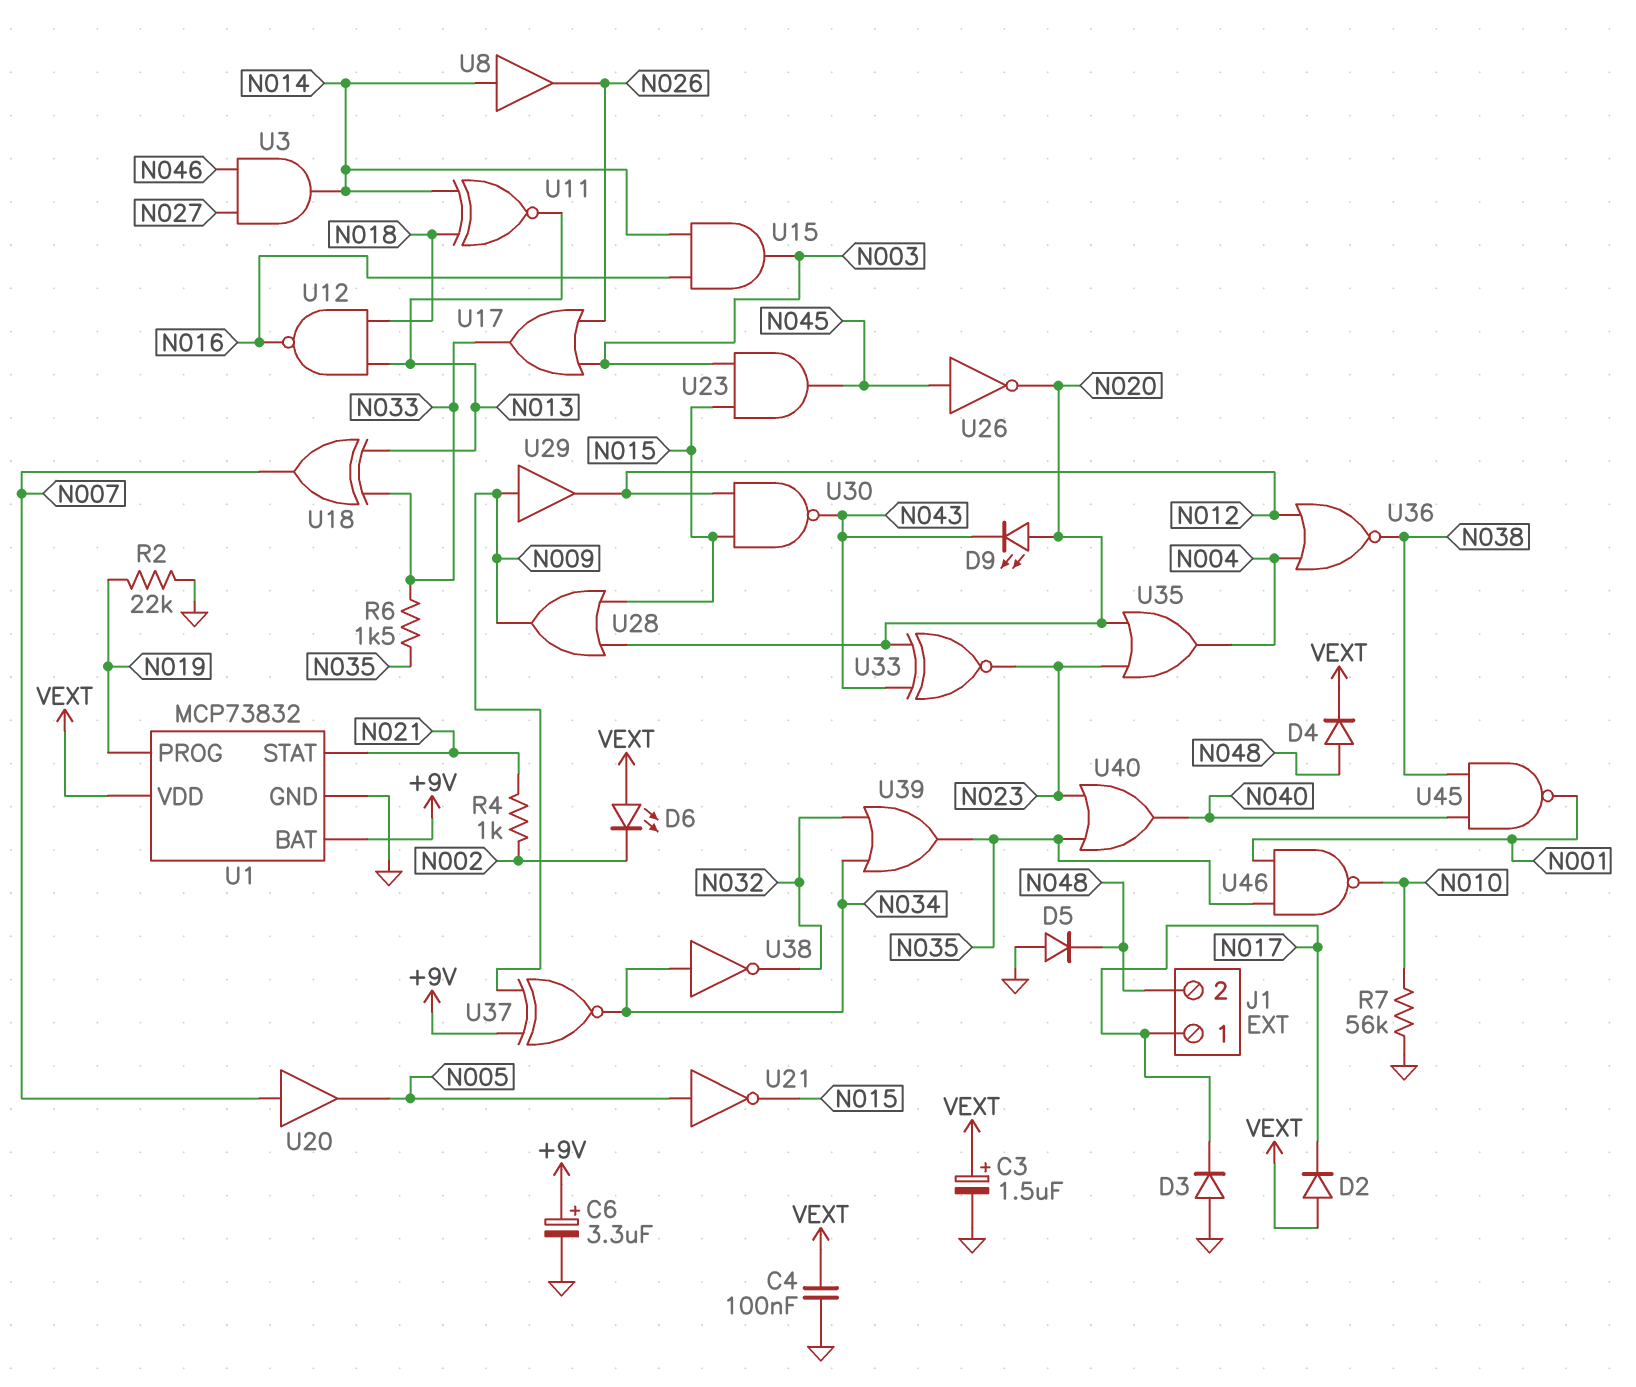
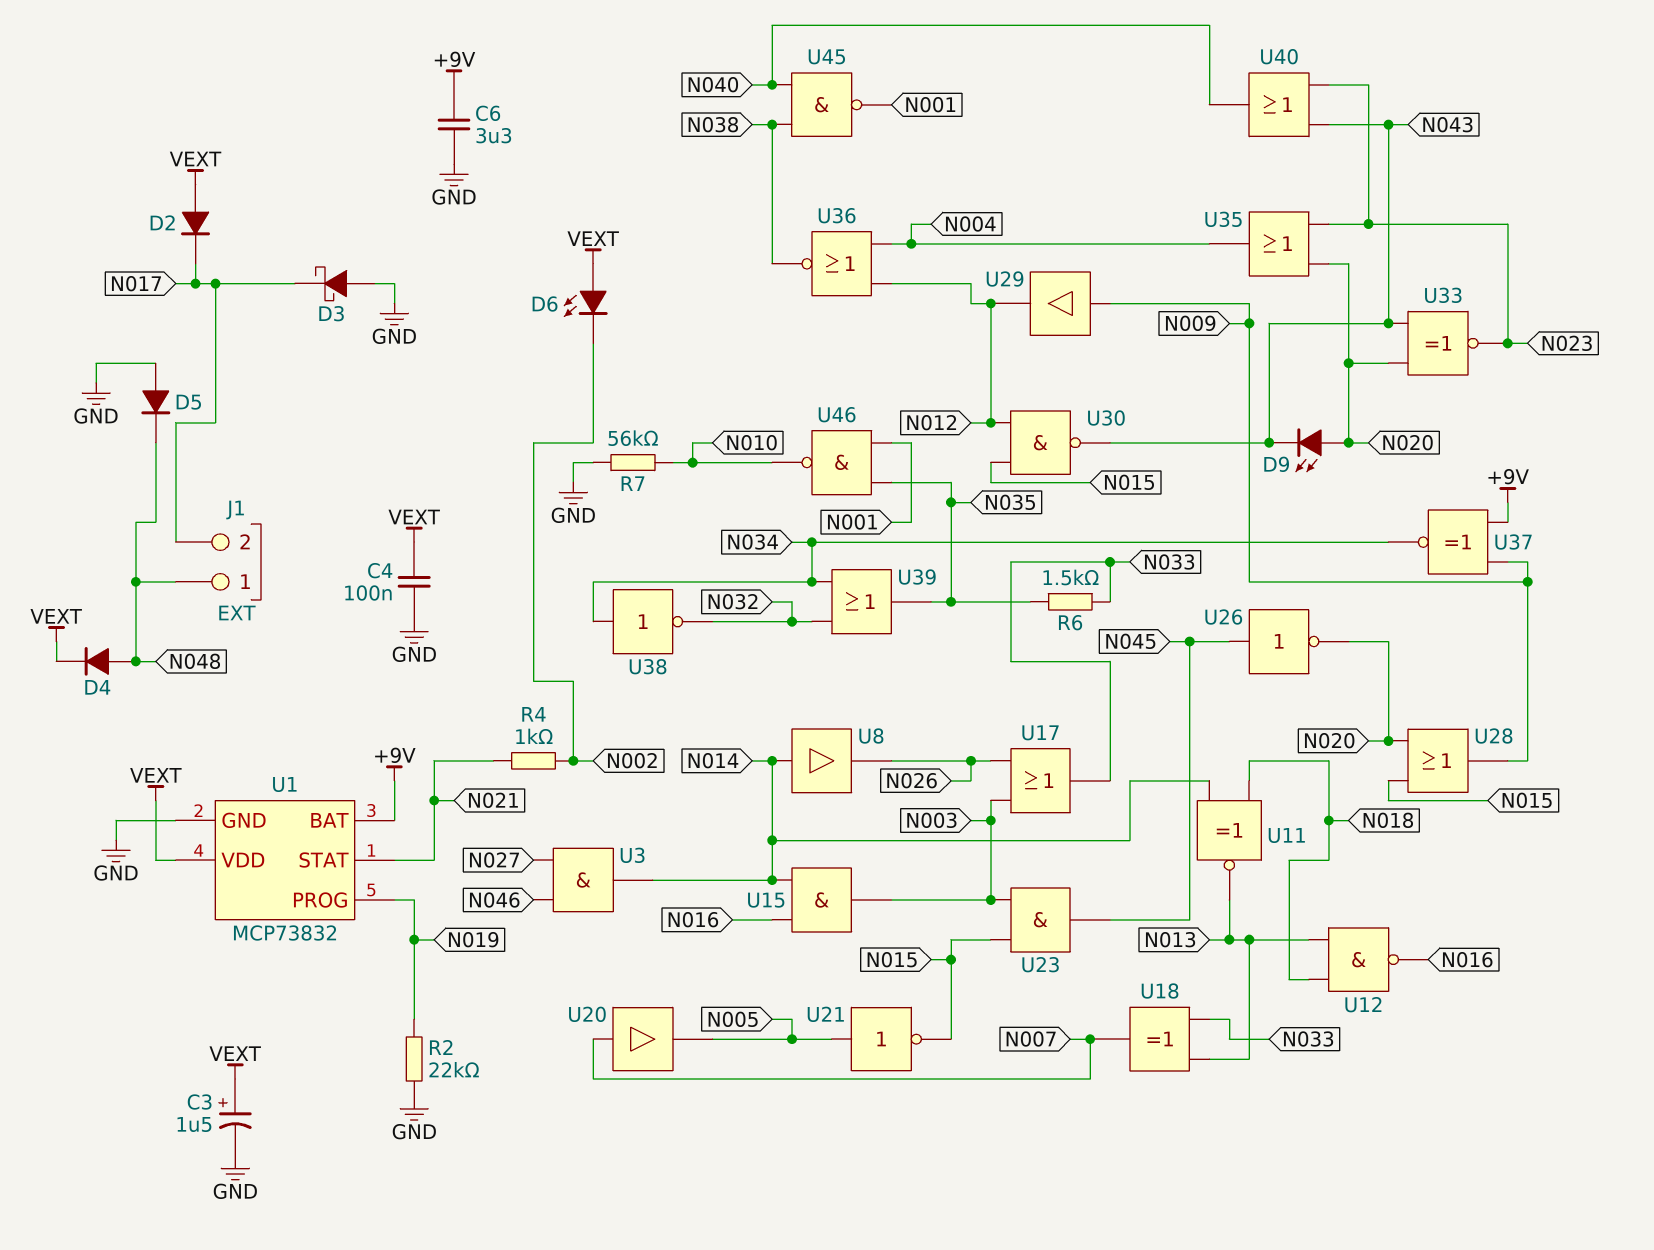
C6: 3.3uF (plus +9V, minus GND) -> 3.3uF (+9V, GND)
D3: diode (A GND, K N017) -> schottky (A GND, K N017)
J1 pin 1: N017 -> N048
J1 pin 2: N048 -> N017
U40: OR (in N023, in N035, out N040) -> OR (in N023, in N043, out N040)

